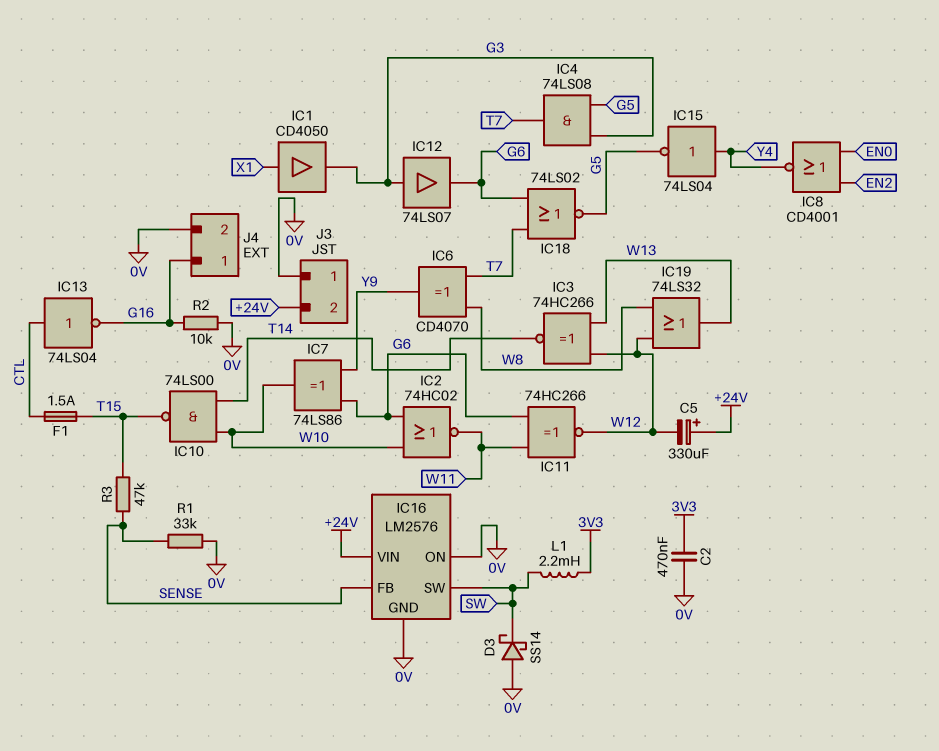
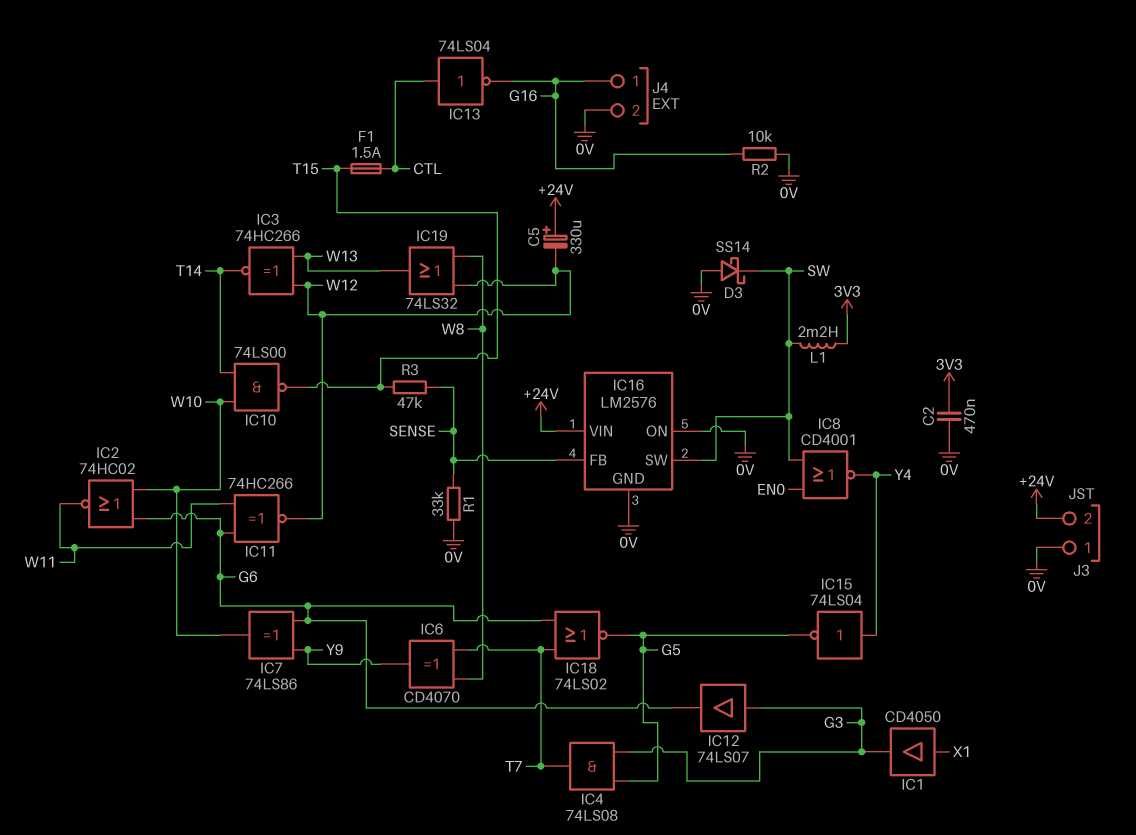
IC8: NOR CD4001 (in EN0, in EN2, out Y4) -> NOR CD4001 (in EN0, in SW, out Y4)

